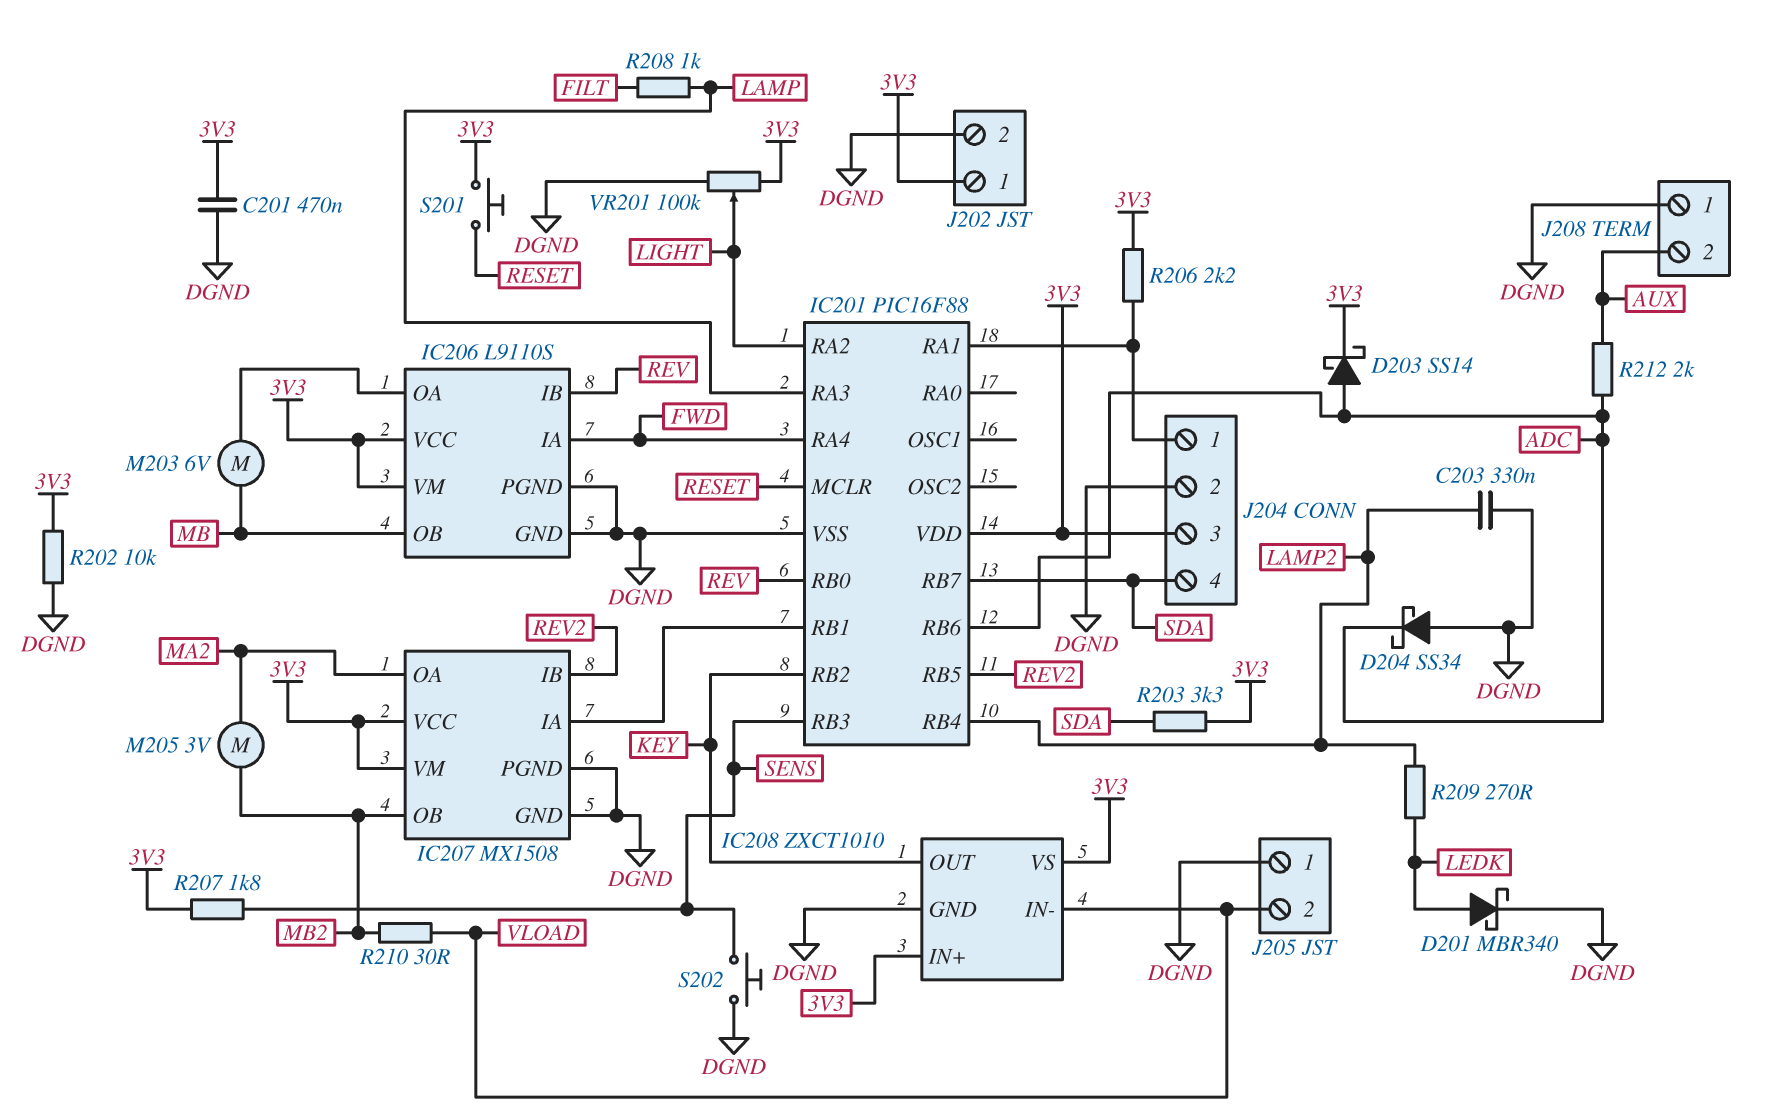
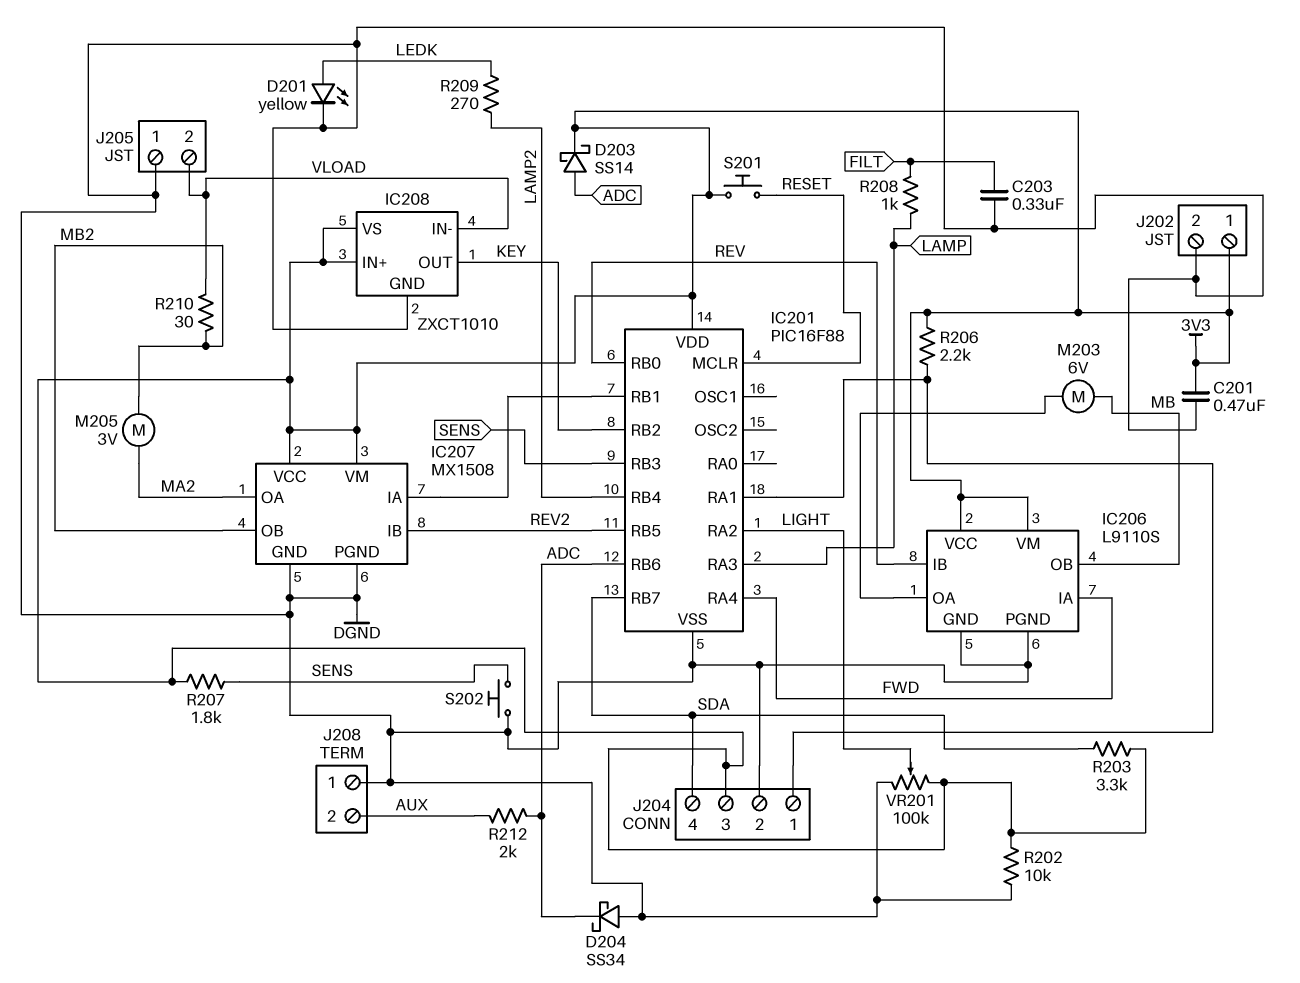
C203: 330nF (DGND, LAMP2) -> 330nF (DGND, FILT)
D201: schottky MBR340 (A LEDK, K DGND) -> LED yellow (A LEDK, K DGND)

